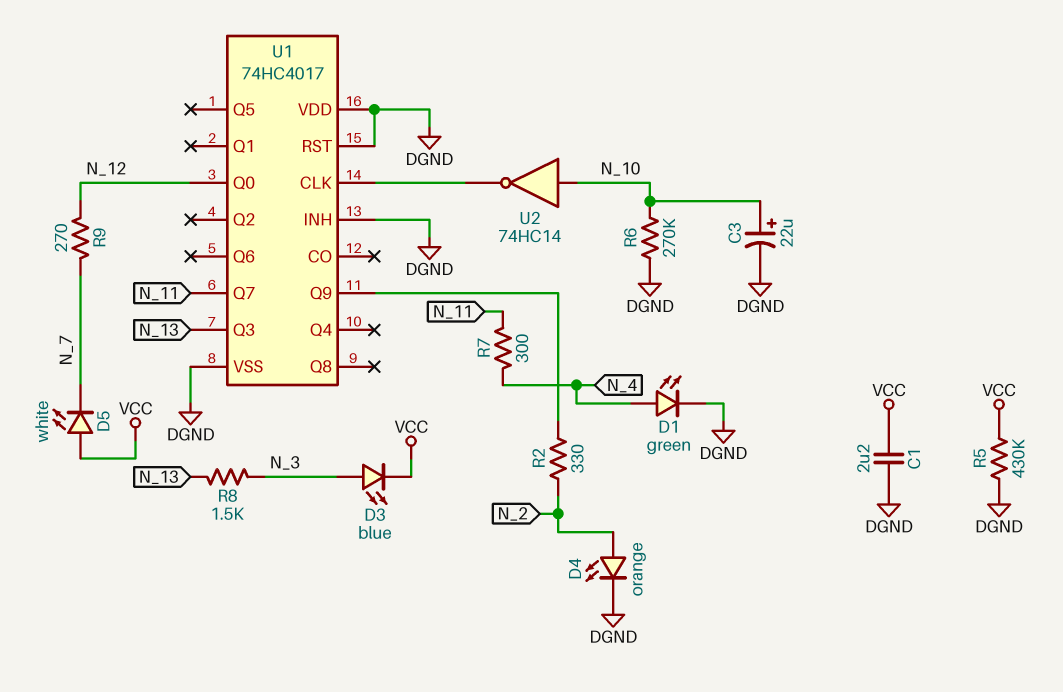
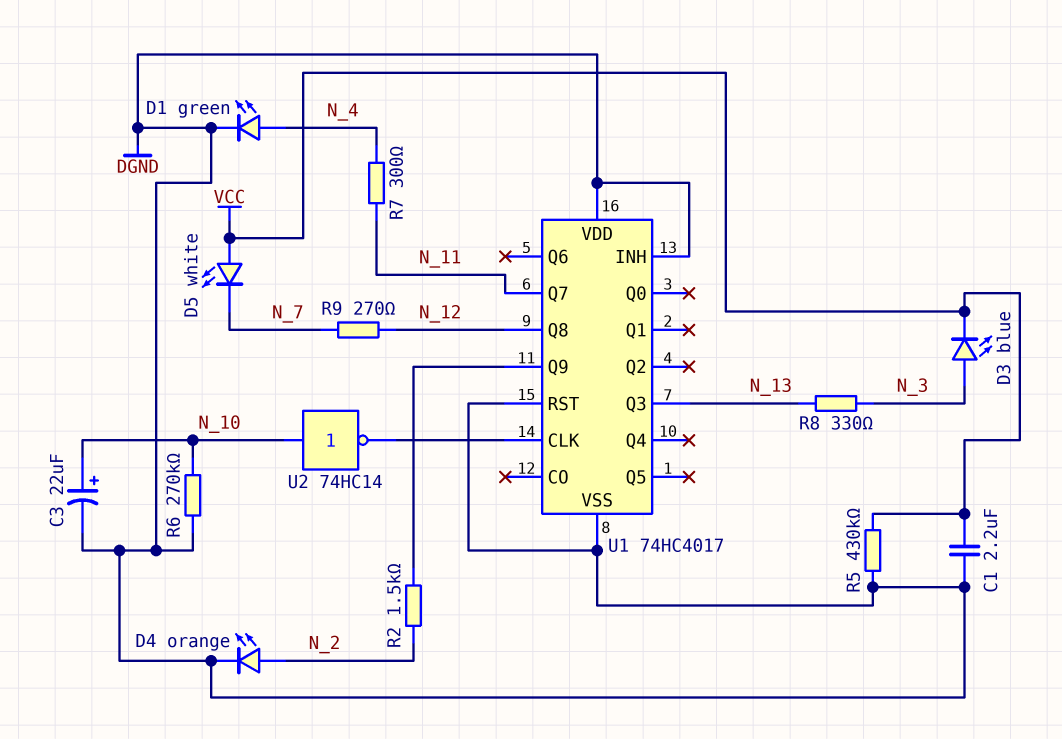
R2: 330 (N_2, U1/Q9) -> 1.5k (N_2, U1/Q9)
R8: 1.5k (N_3, N_13) -> 330 (N_3, N_13)
U1 pin Q0: N_12 -> none
U1 pin Q8: none -> N_12

